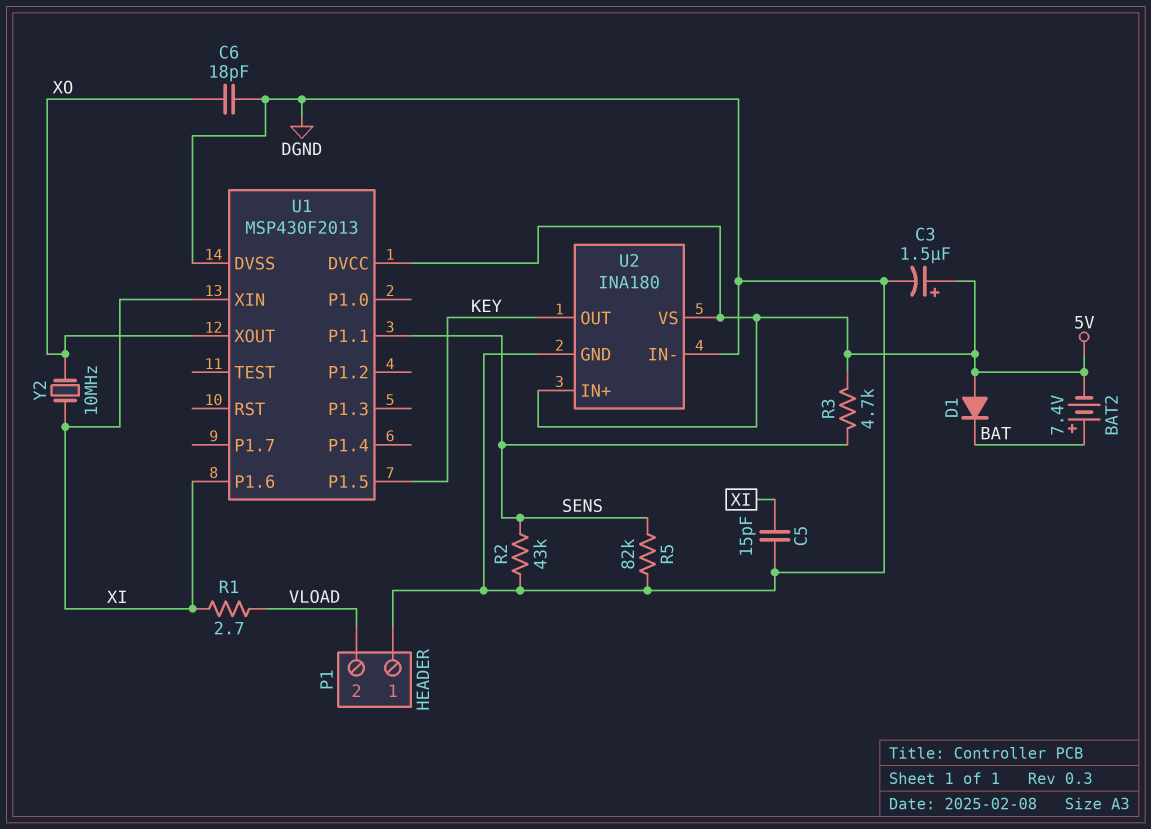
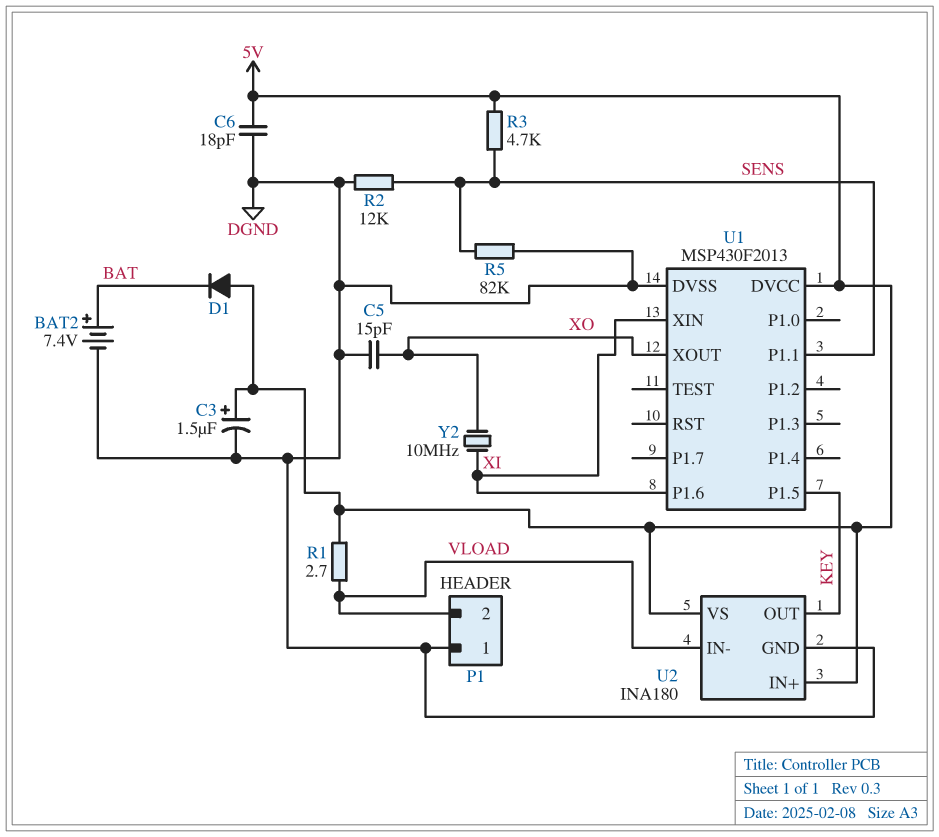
BAT2: 7.4V (plus BAT, minus 5V) -> 7.4V (plus BAT, minus DGND)
C5: 15pF (DGND, XI) -> 15pF (DGND, XO)
C6: 18pF (DGND, XO) -> 18pF (5V, DGND)
R1: 2.7 (VLOAD, XI) -> 2.7 (5V, VLOAD)
R2: 43k (DGND, SENS) -> 12k (DGND, SENS)
U2 pin IN-: DGND -> VLOAD

